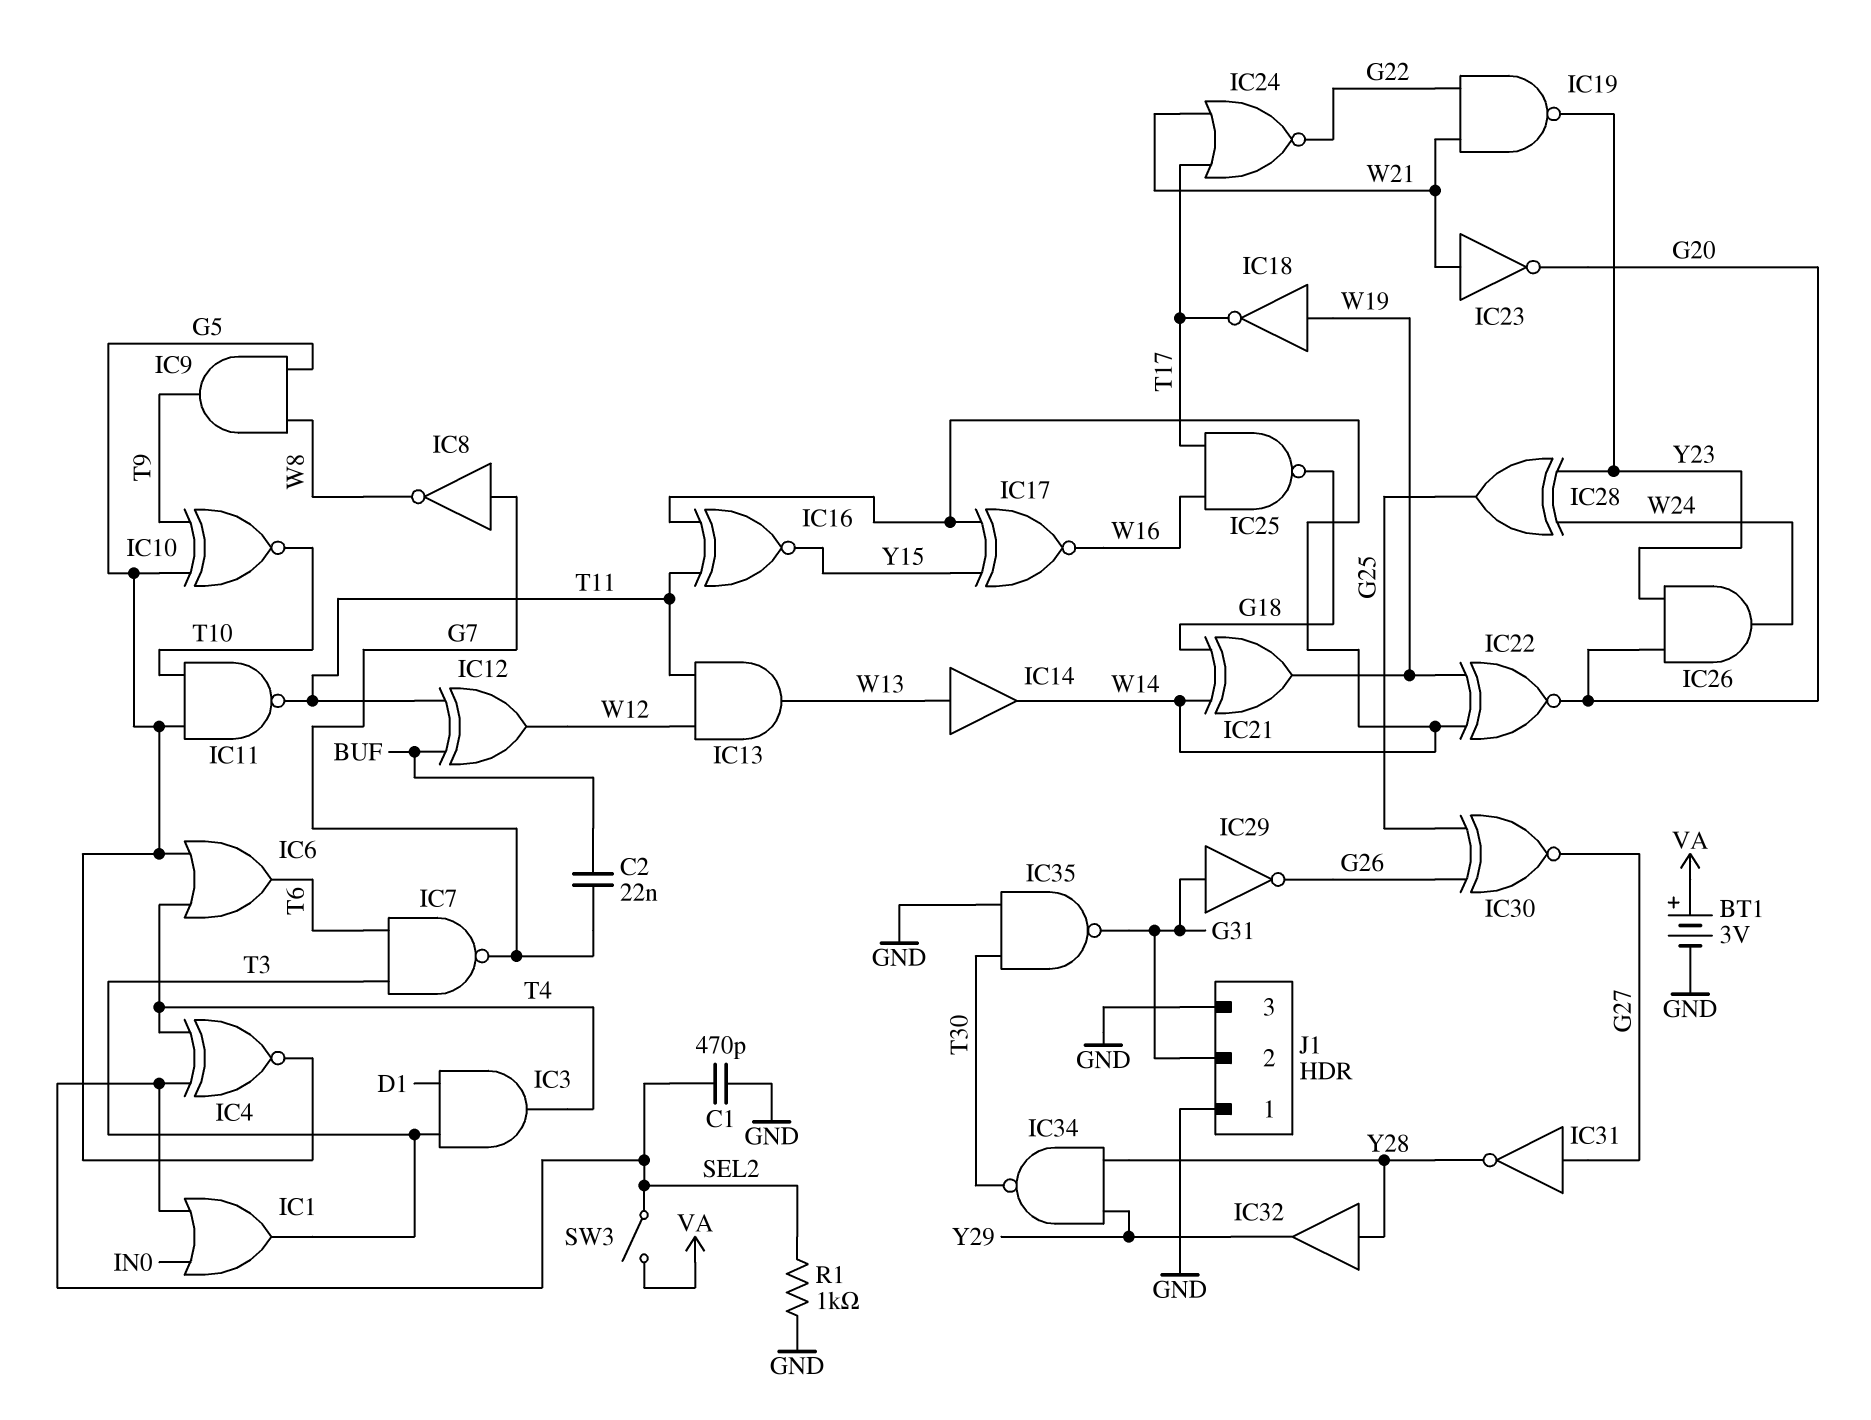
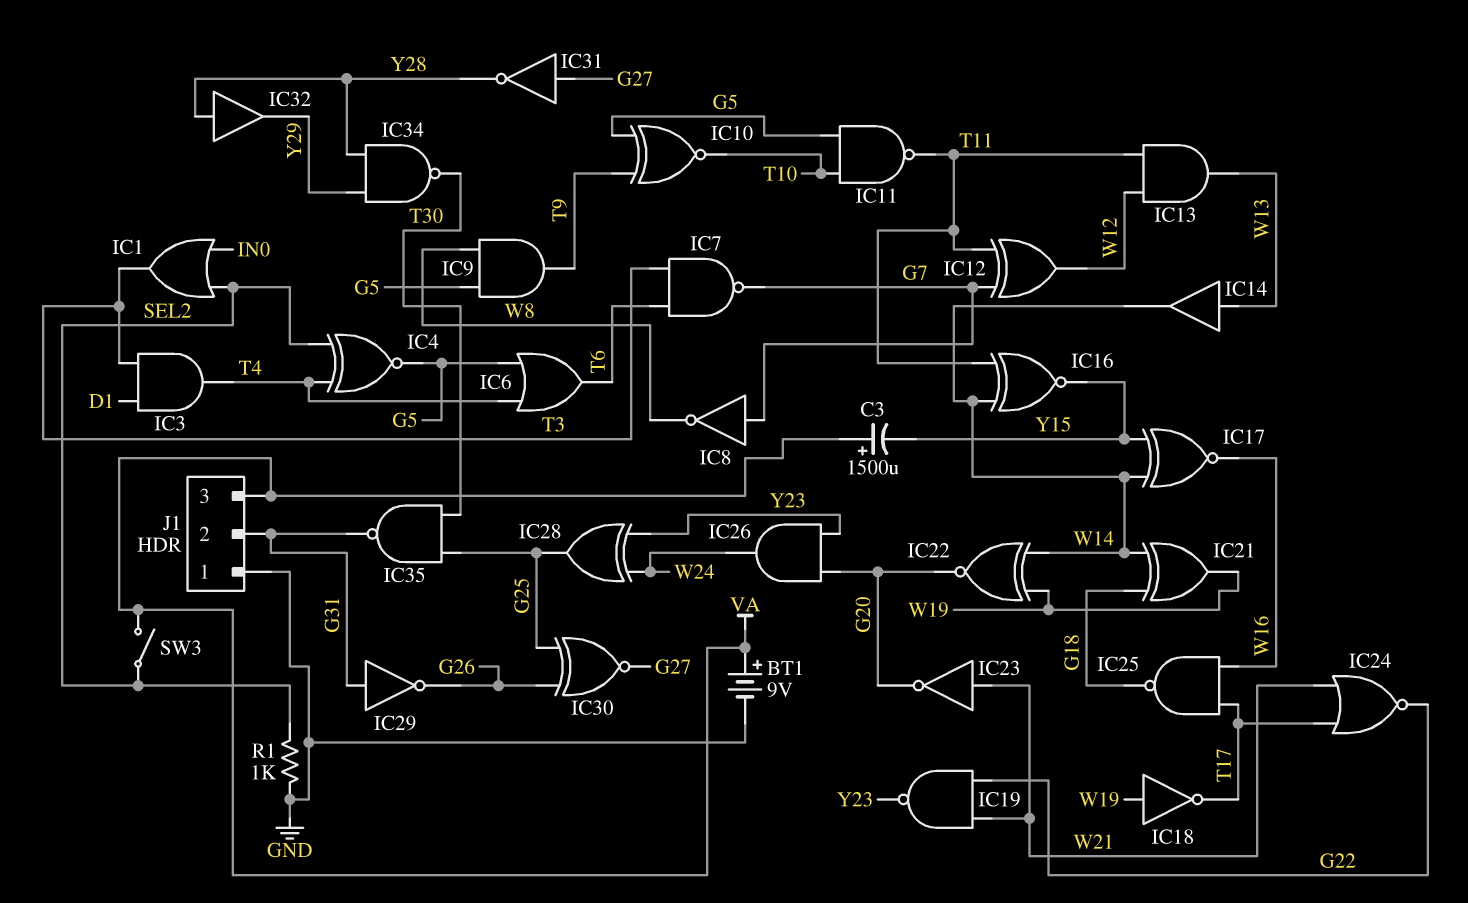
BT1: 3V (plus VA, minus GND) -> 9V (plus VA, minus GND)
C1: 470pF (GND, SEL2) -> none
C2: 22nF (BUF, G7) -> none
C3: none -> 1500uF (plus VA, minus Y15)
IC12: XOR (in BUF, in T11, out W12) -> XOR (in G7, in T11, out W12)
IC35: NAND (in GND, in T30, out G31) -> NAND (in G25, in T30, out G31)
J1 pin 3: GND -> VA

